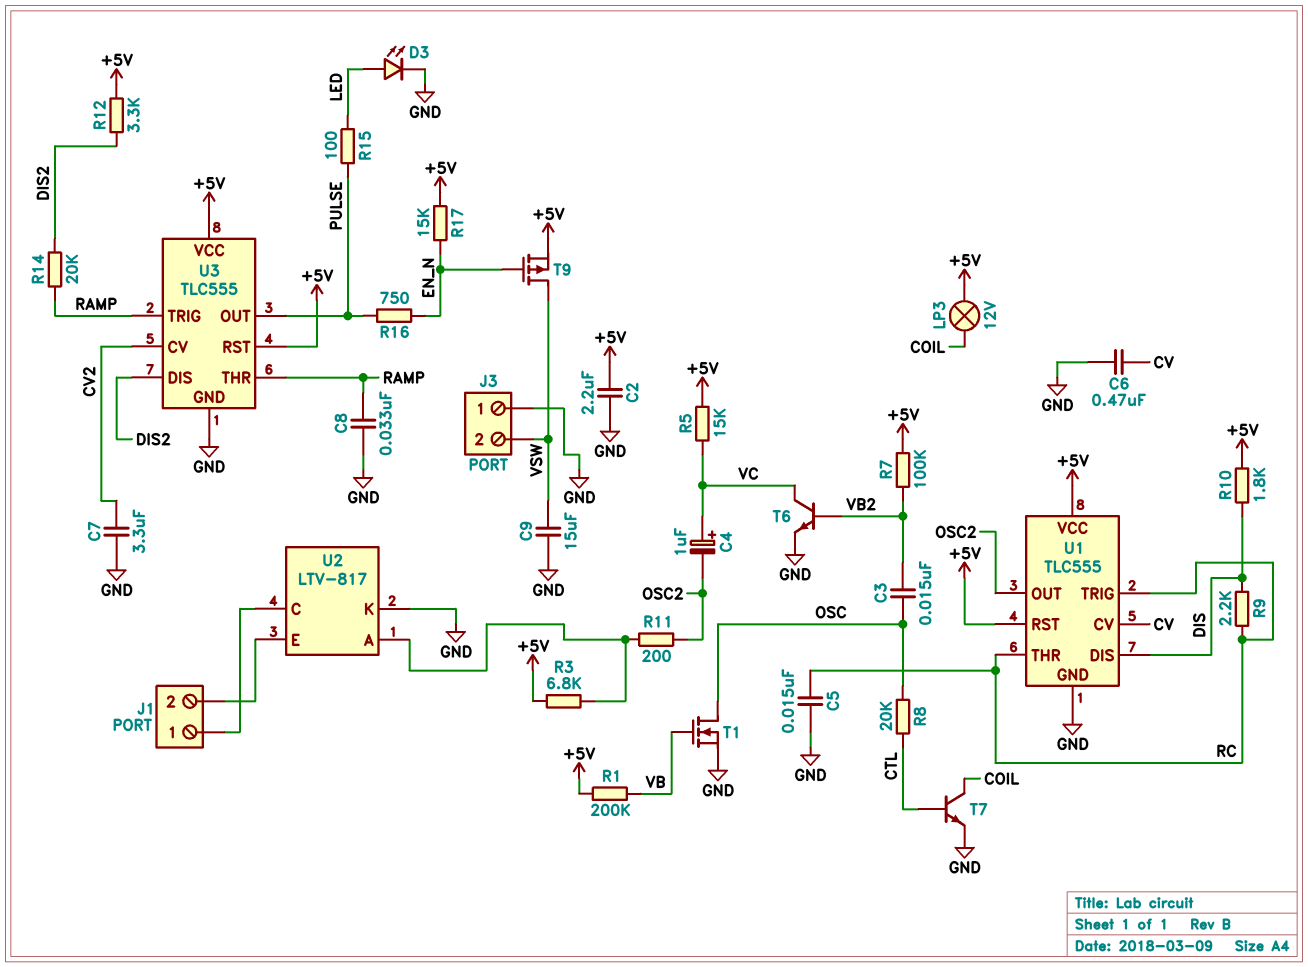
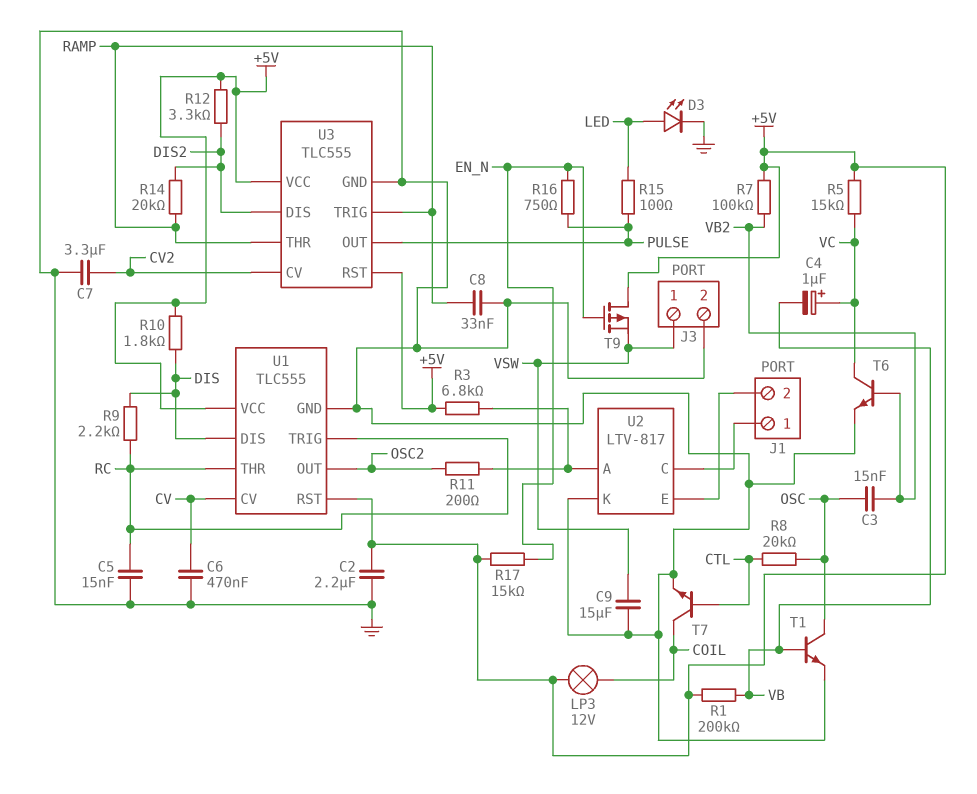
C4: 1uF (plus VC, minus OSC2) -> 1uF (plus VC, minus VB)
J3 pin 1: GND -> VSW
J3 pin 2: VSW -> GND
T1: NMOS (G VB, D OSC, S GND) -> NPN (B VB, C OSC, E GND)
T9: PMOS (G EN_N, D VSW, S +5V) -> PMOS (G EN_N, D +5V, S VSW)

